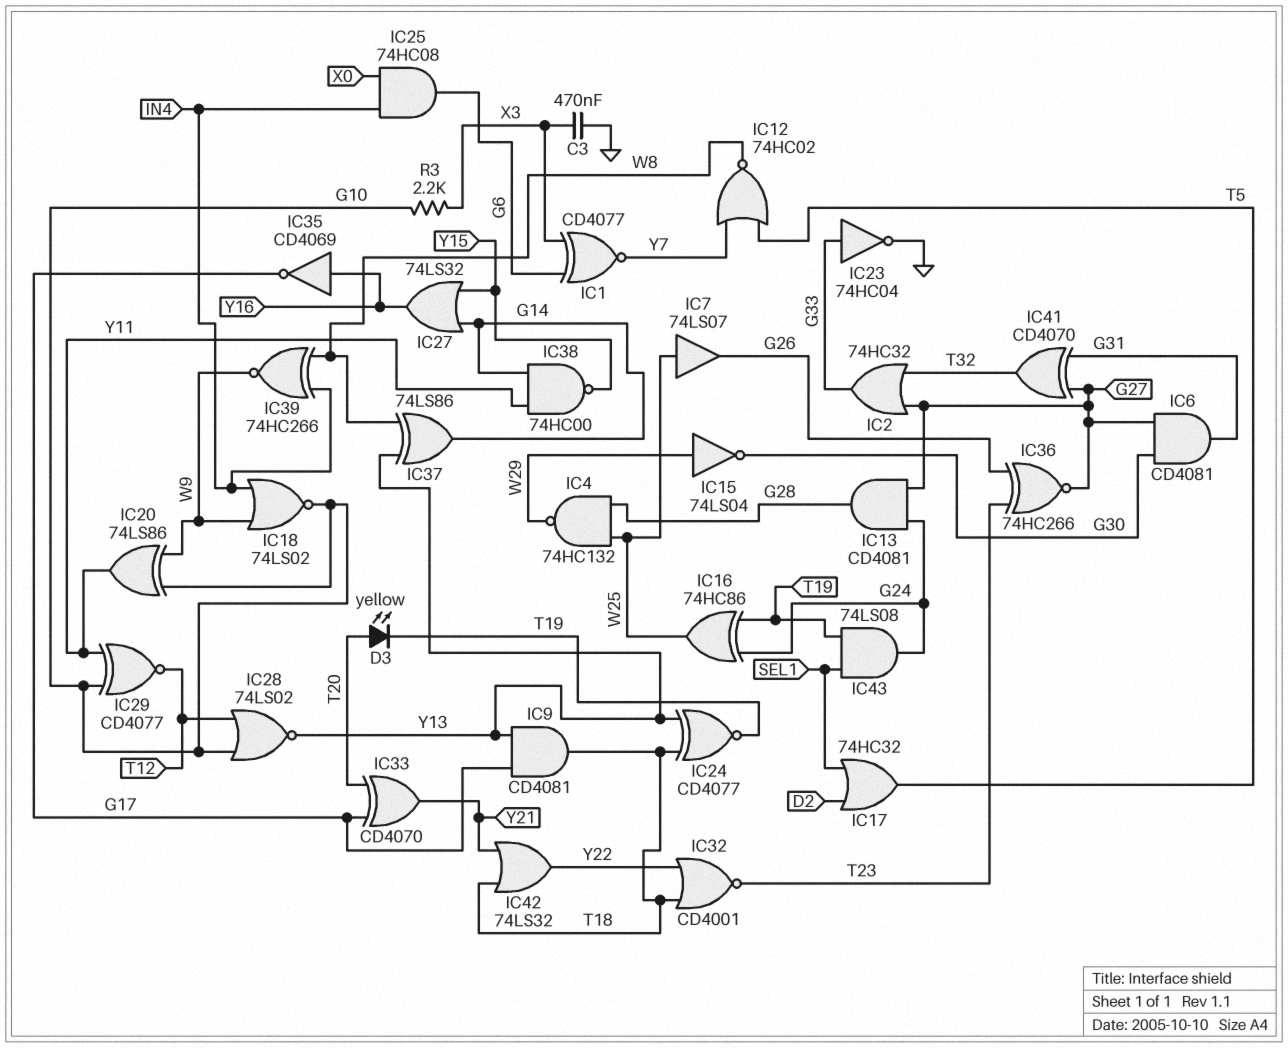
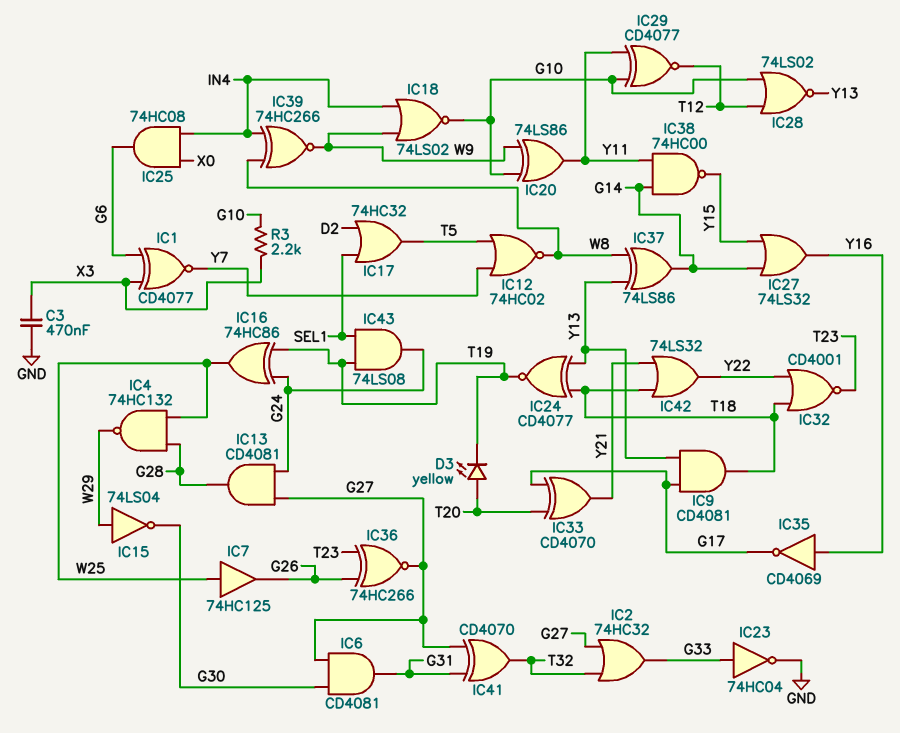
IC7: buffer 74LS07 (in W25, out G26) -> buffer 74HC125 (in W25, out G26)

